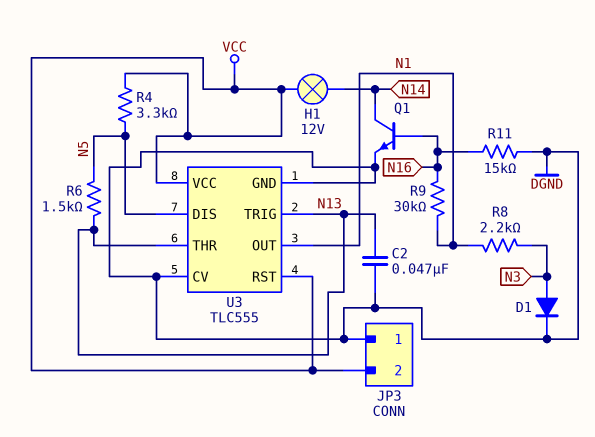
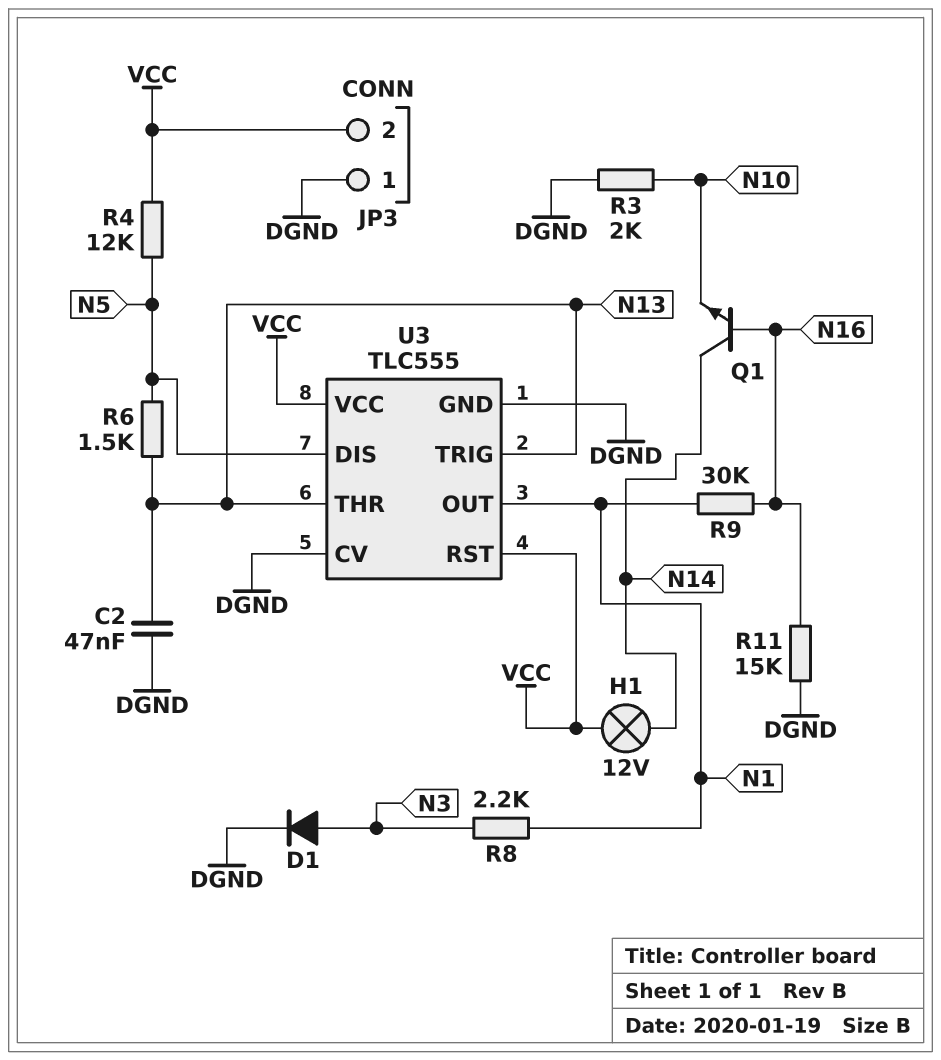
Q1: NPN (B N16, C N14, E DGND) -> NPN (B N16, C N14, E N10)
R3: none -> 2k (DGND, N10)
R4: 3.3k (N5, VCC) -> 12k (N5, VCC)

